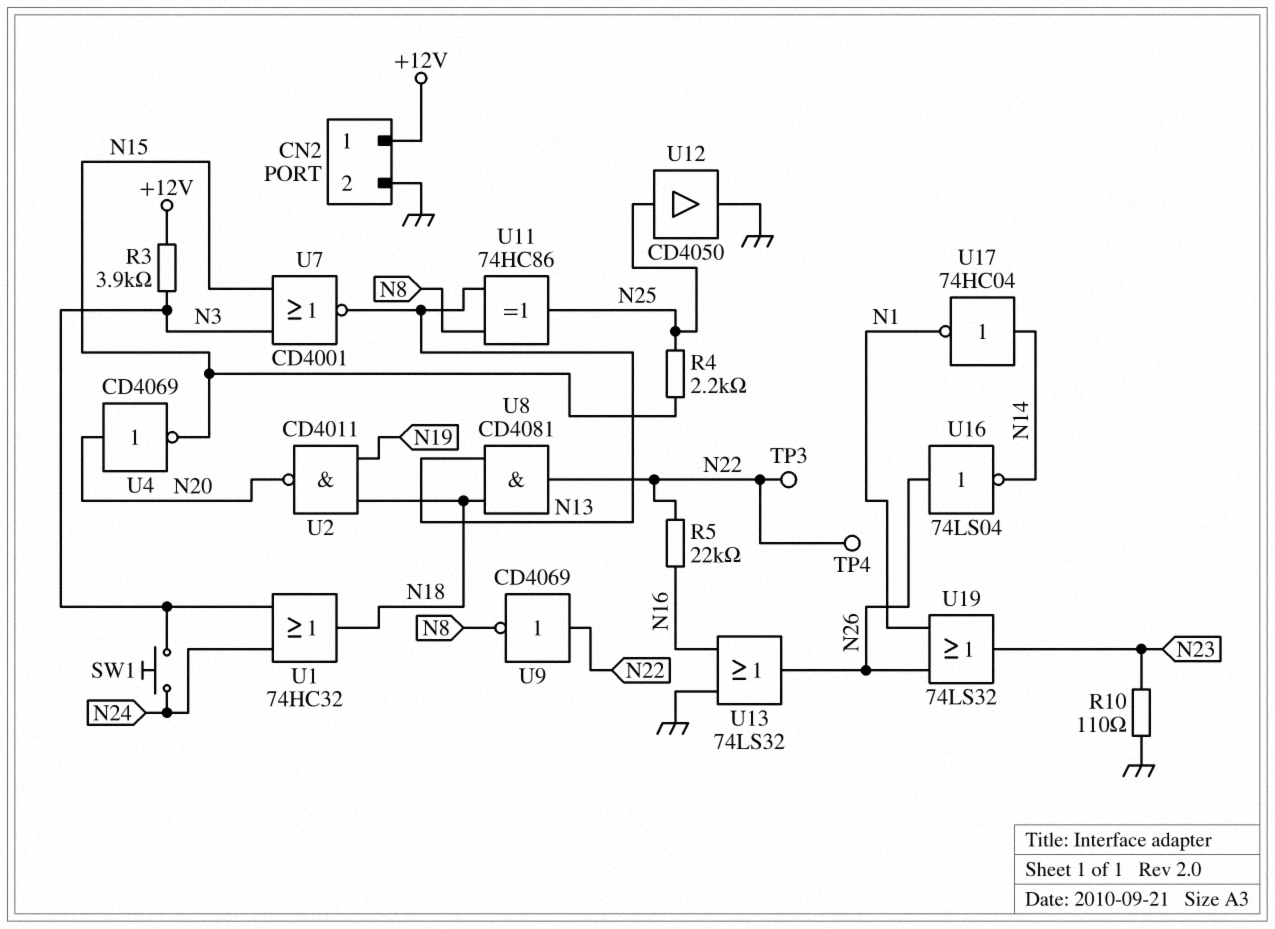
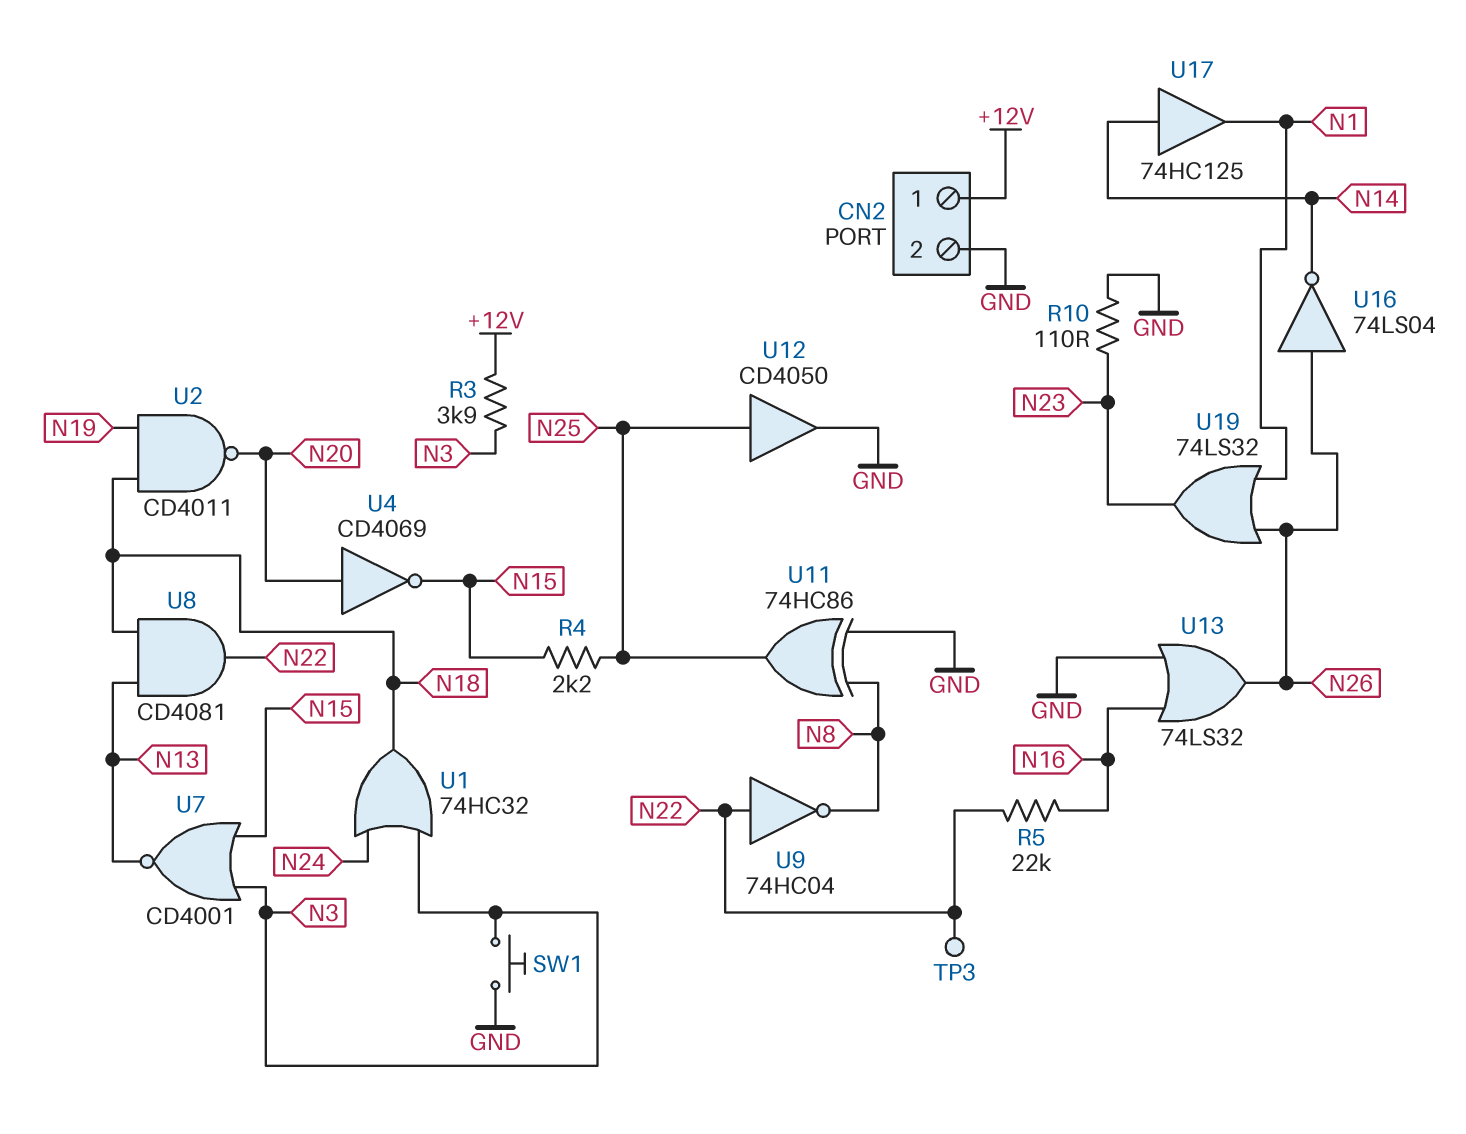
SW1: button (N3, N24) -> button (GND, N3)
TP4: test point (N22) -> none
U9: NOT CD4069 (in N22, out N8) -> NOT 74HC04 (in N22, out N8)
U11: XOR 74HC86 (in N8, in N13, out N25) -> XOR 74HC86 (in GND, in N8, out N25)
U17: NOT 74HC04 (in N14, out N1) -> buffer 74HC125 (in N14, out N1)

